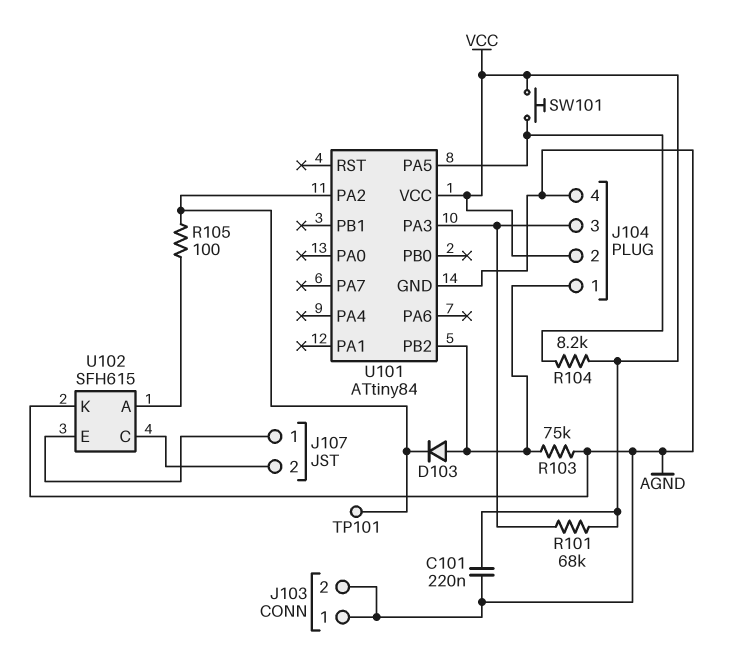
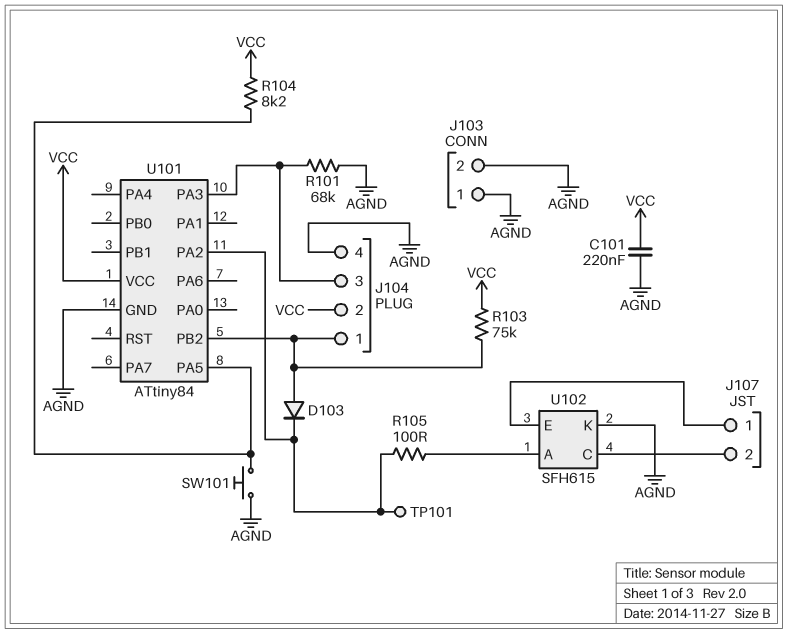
R101: 68k (J104/3, VCC) -> 68k (AGND, J104/3)
R103: 75k (AGND, J104/1) -> 75k (J104/1, VCC)
SW101: button (U101/PA5, VCC) -> button (AGND, U101/PA5)

